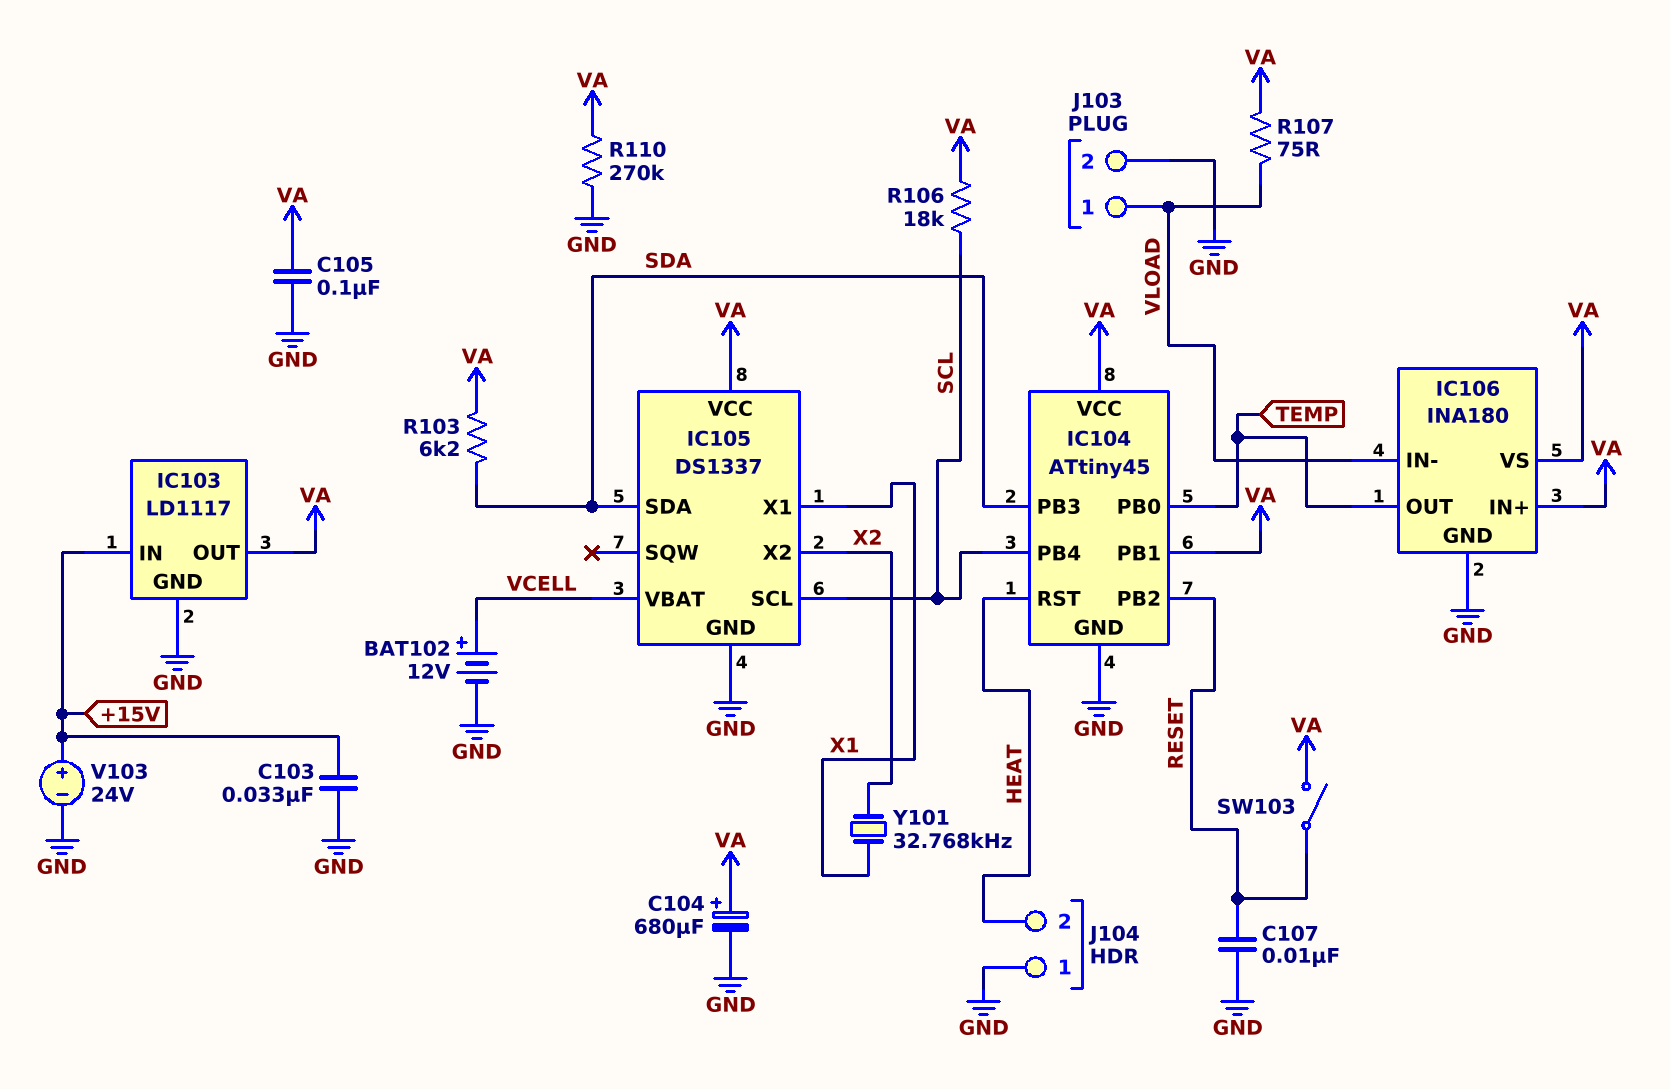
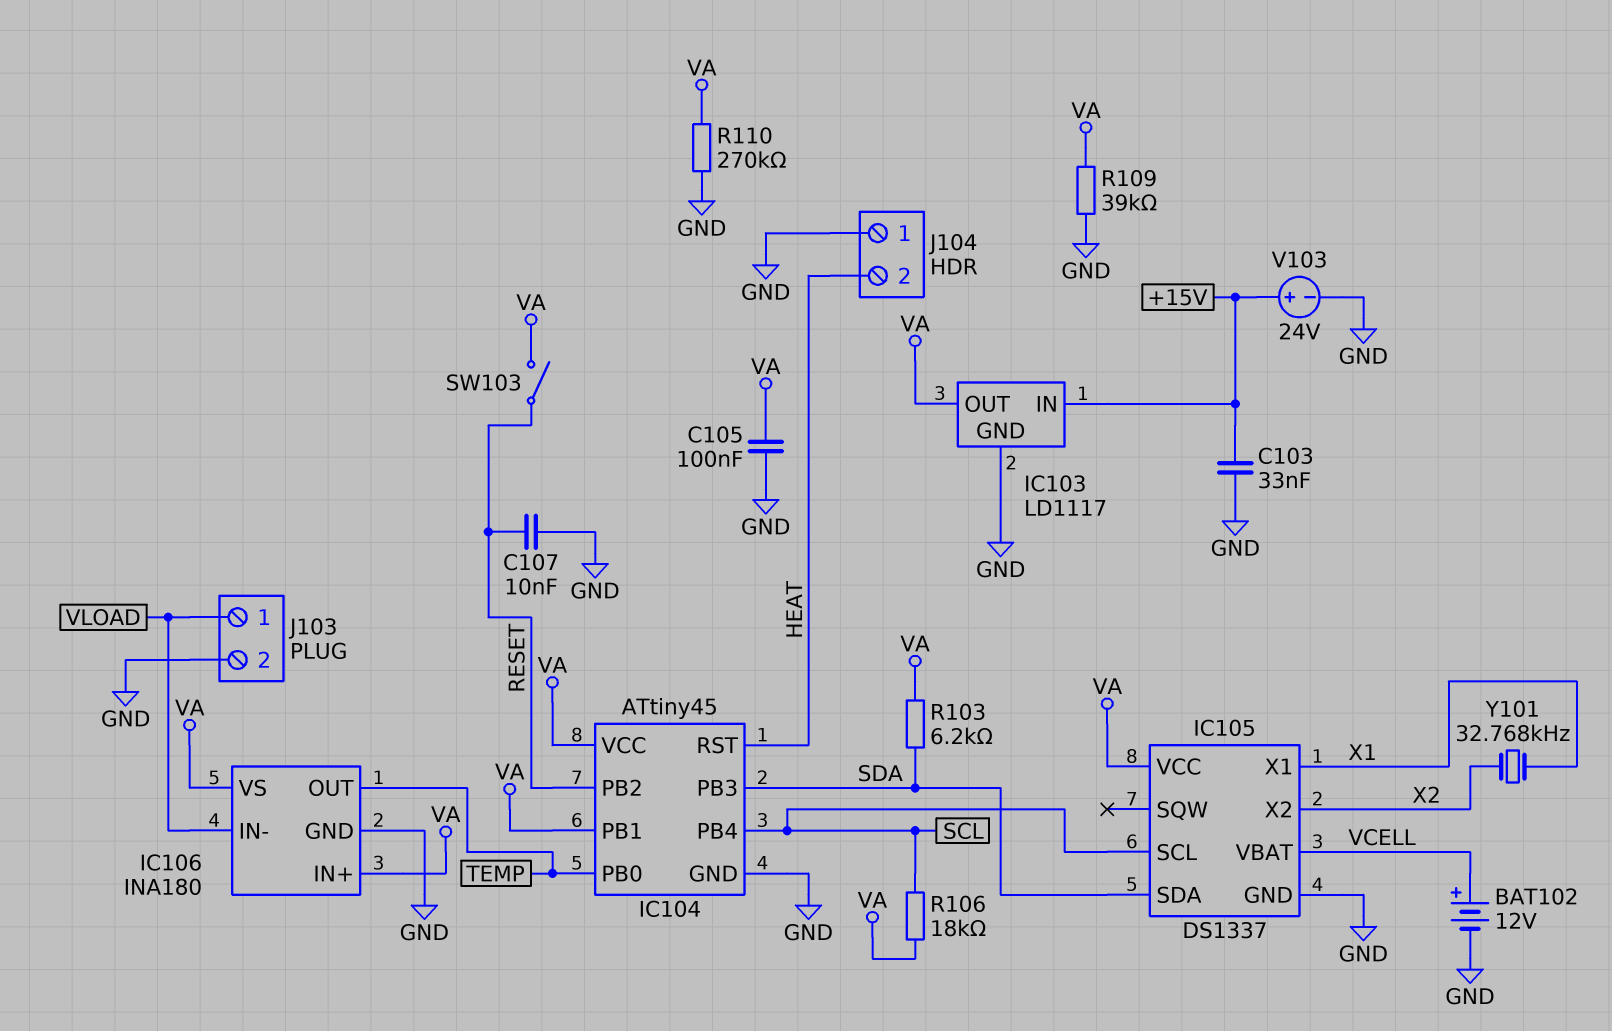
C104: 680uF (plus VA, minus GND) -> none
R107: 75 (VA, VLOAD) -> none
R109: none -> 39k (GND, VA)

